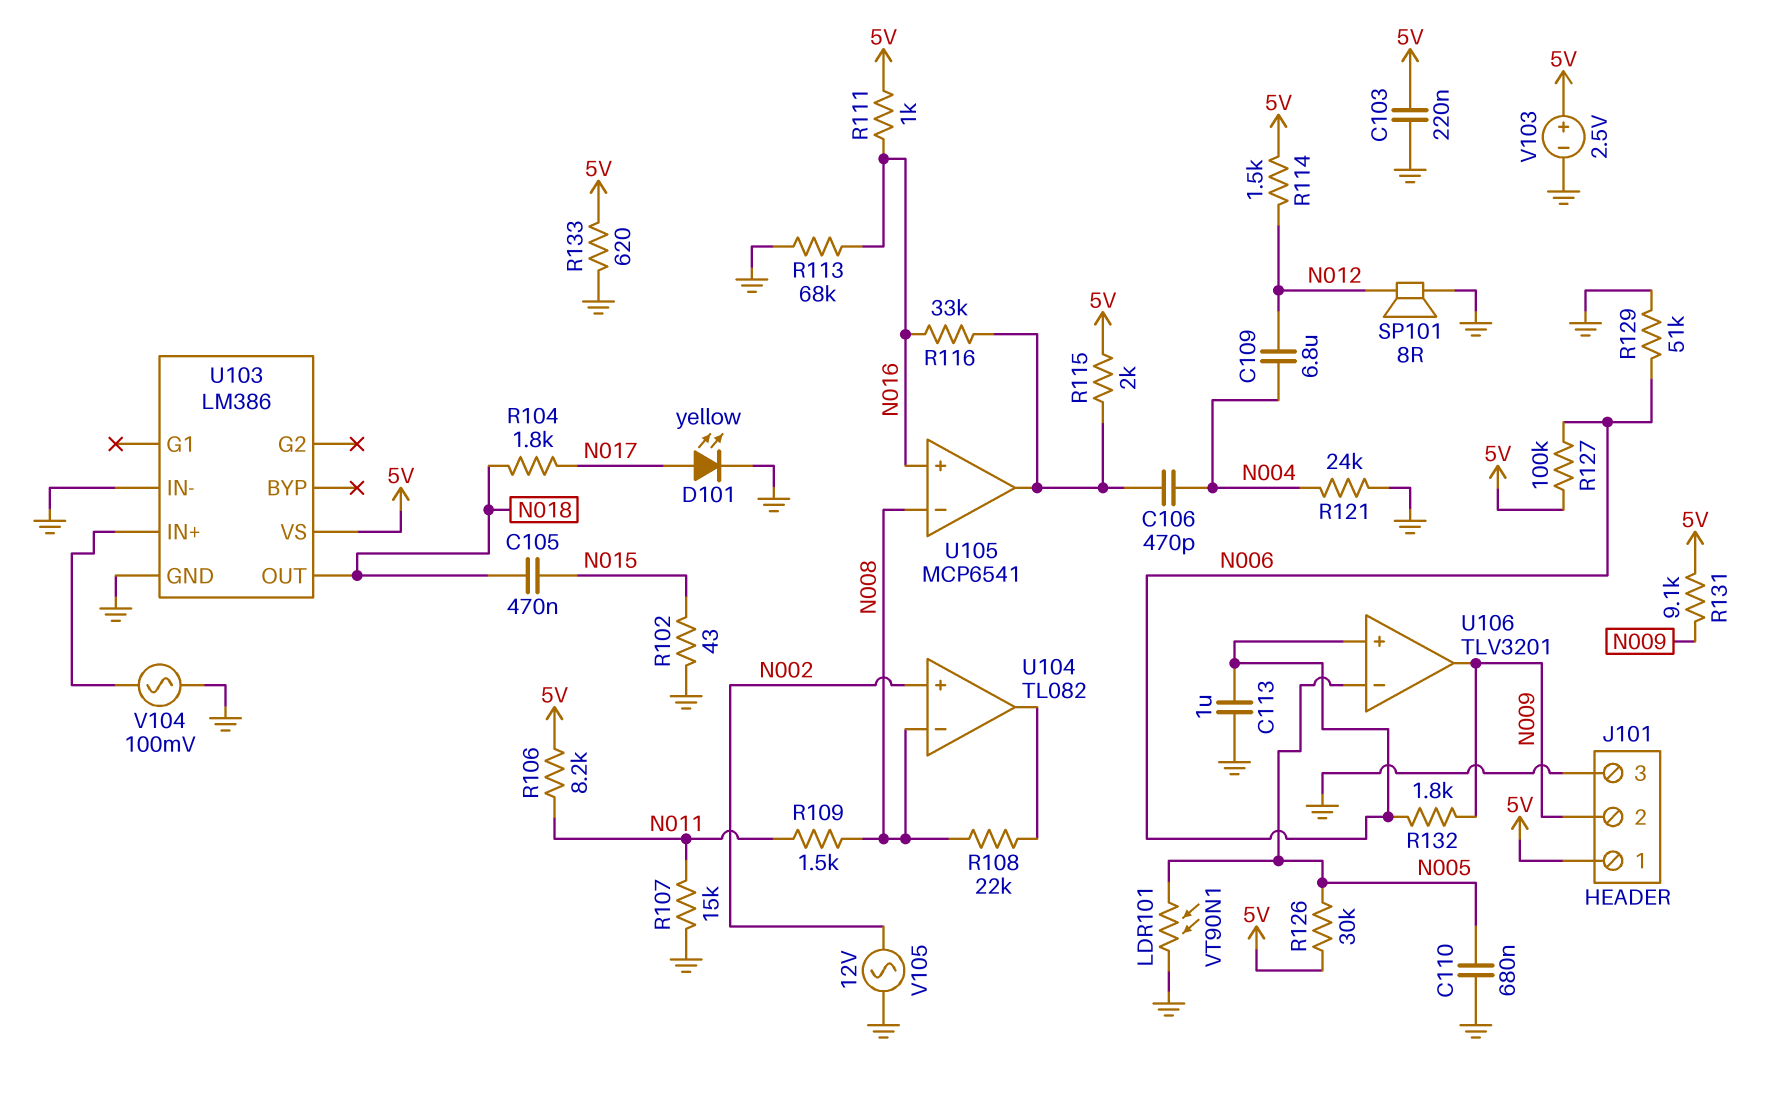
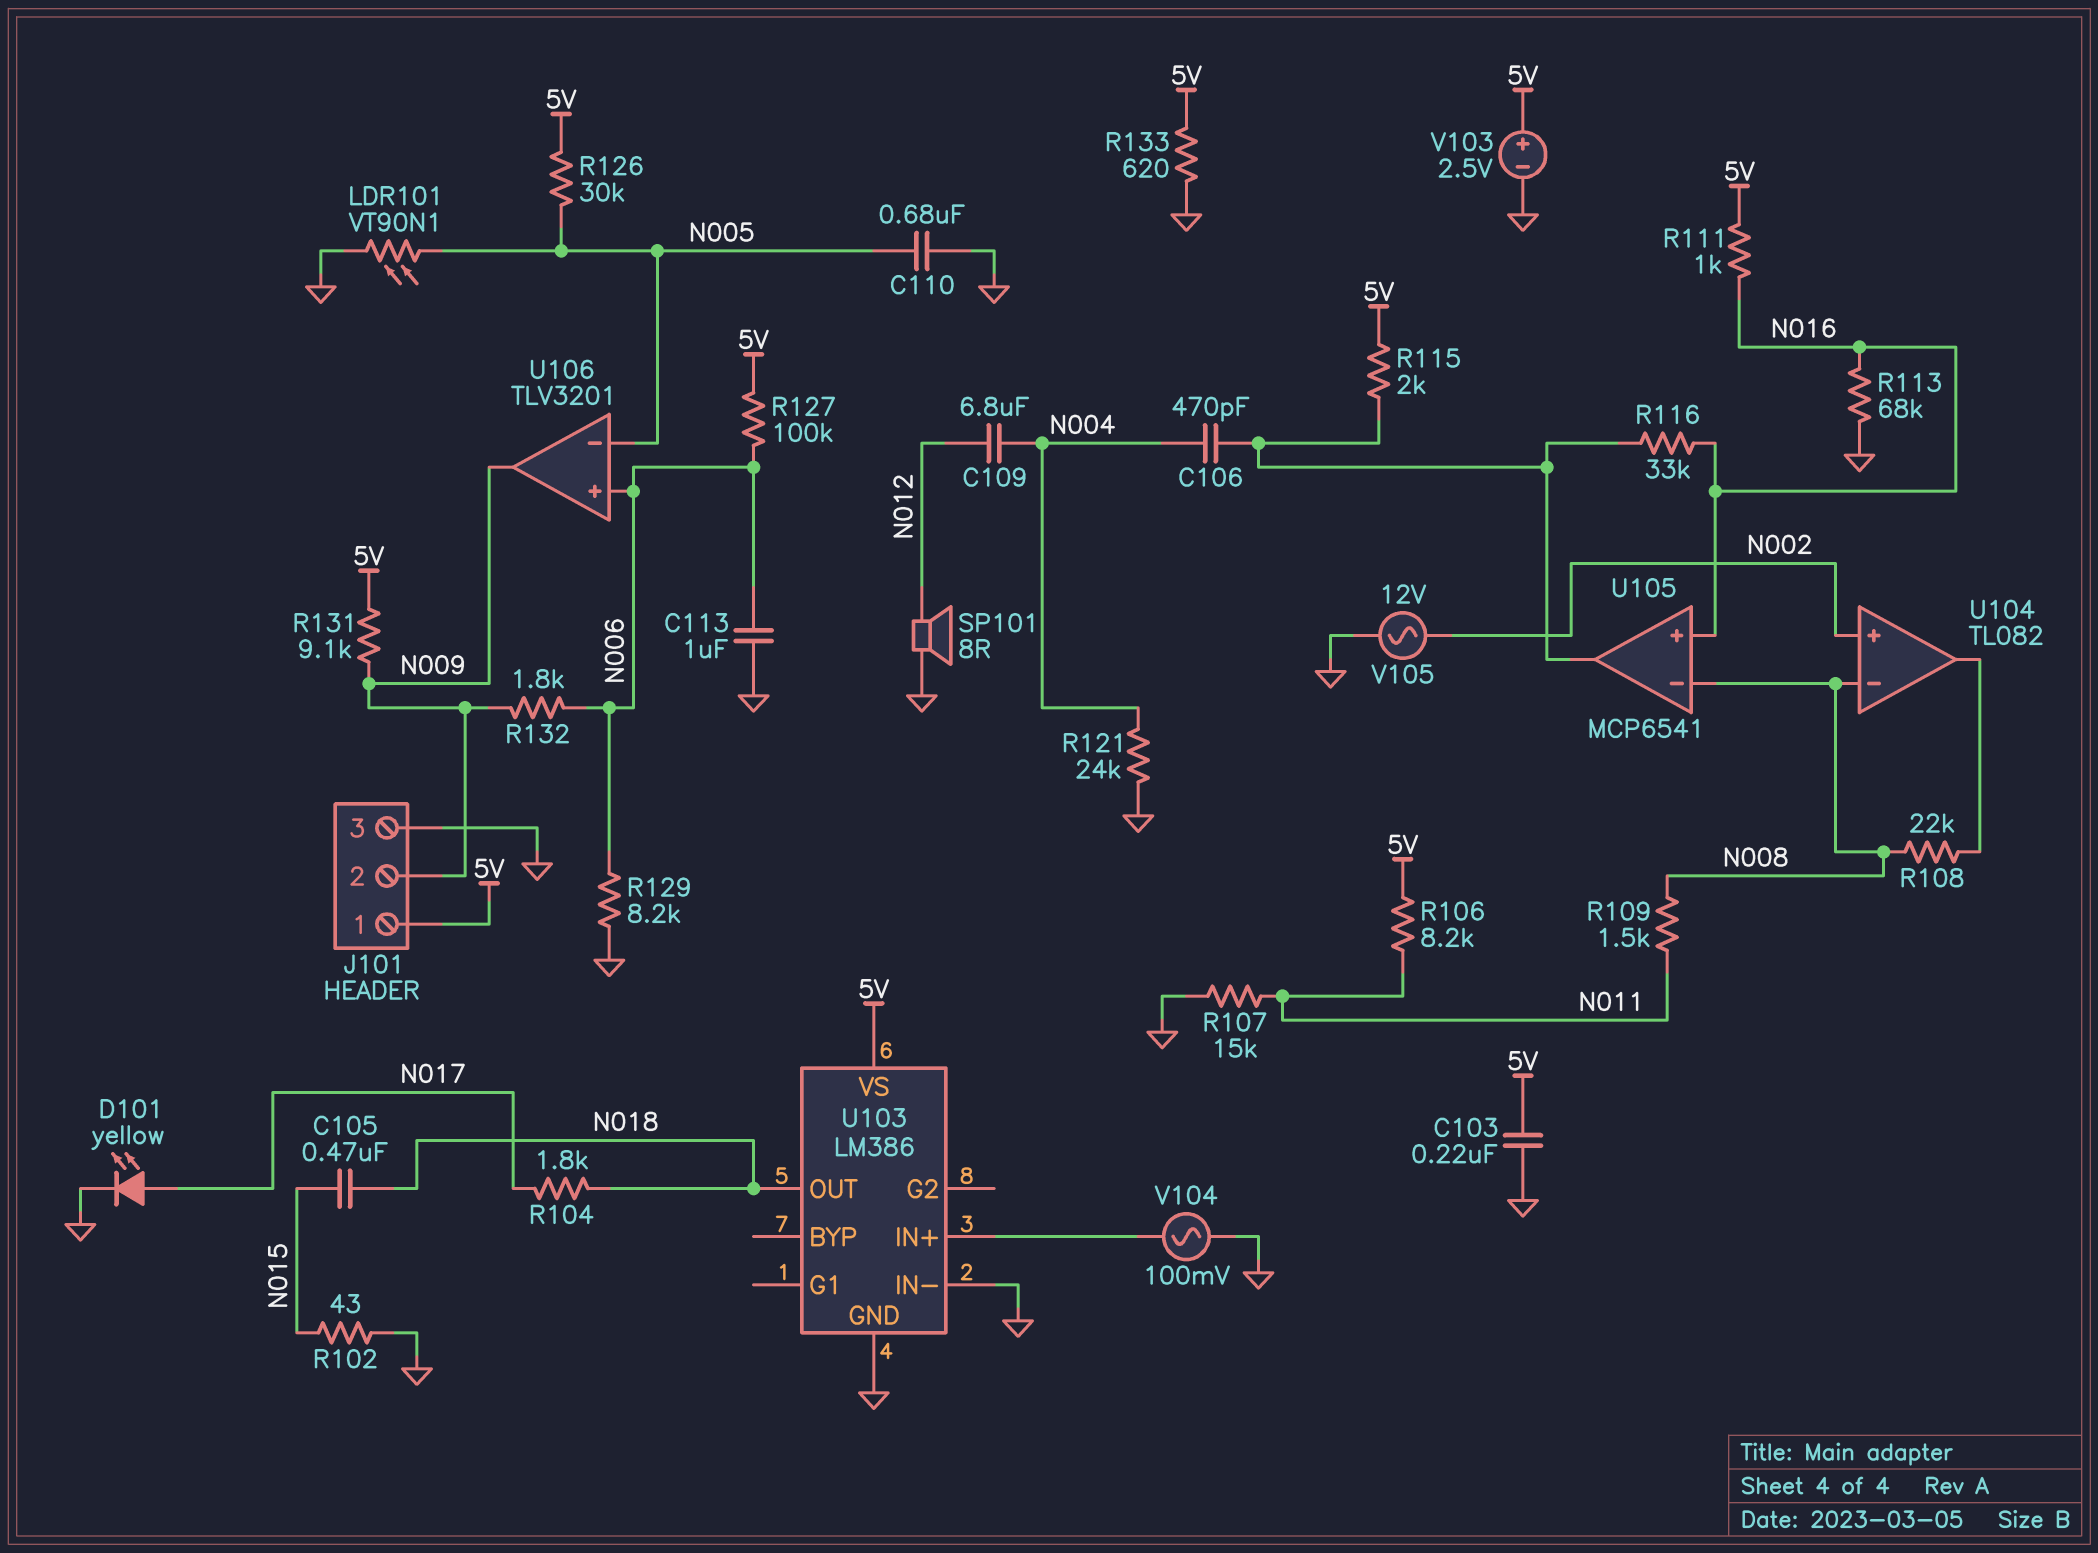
R114: 1.5k (5V, N012) -> none
R129: 51k (GND, N006) -> 8.2k (GND, N006)

